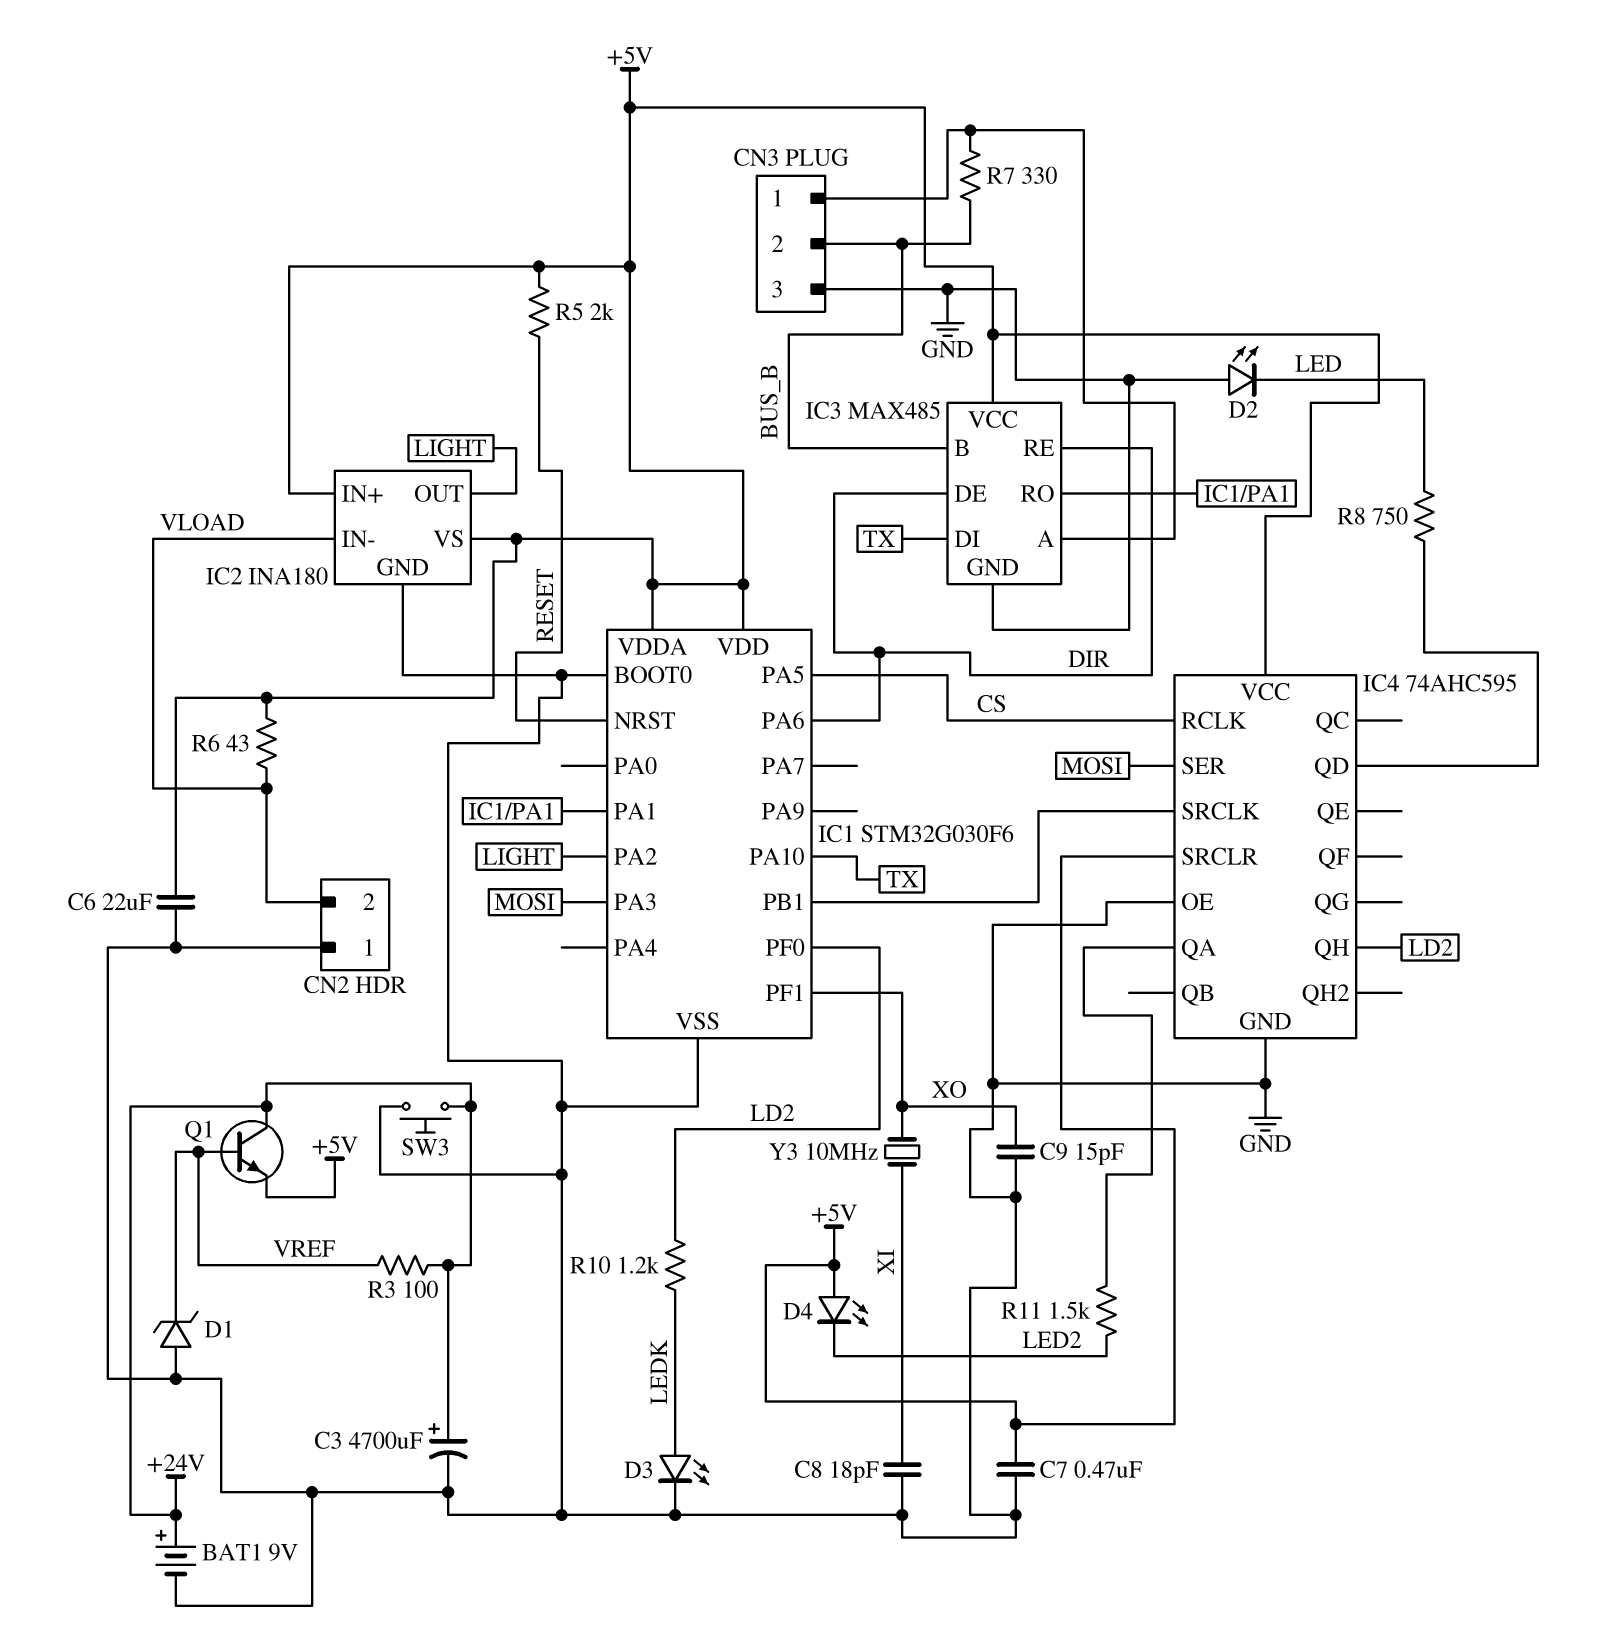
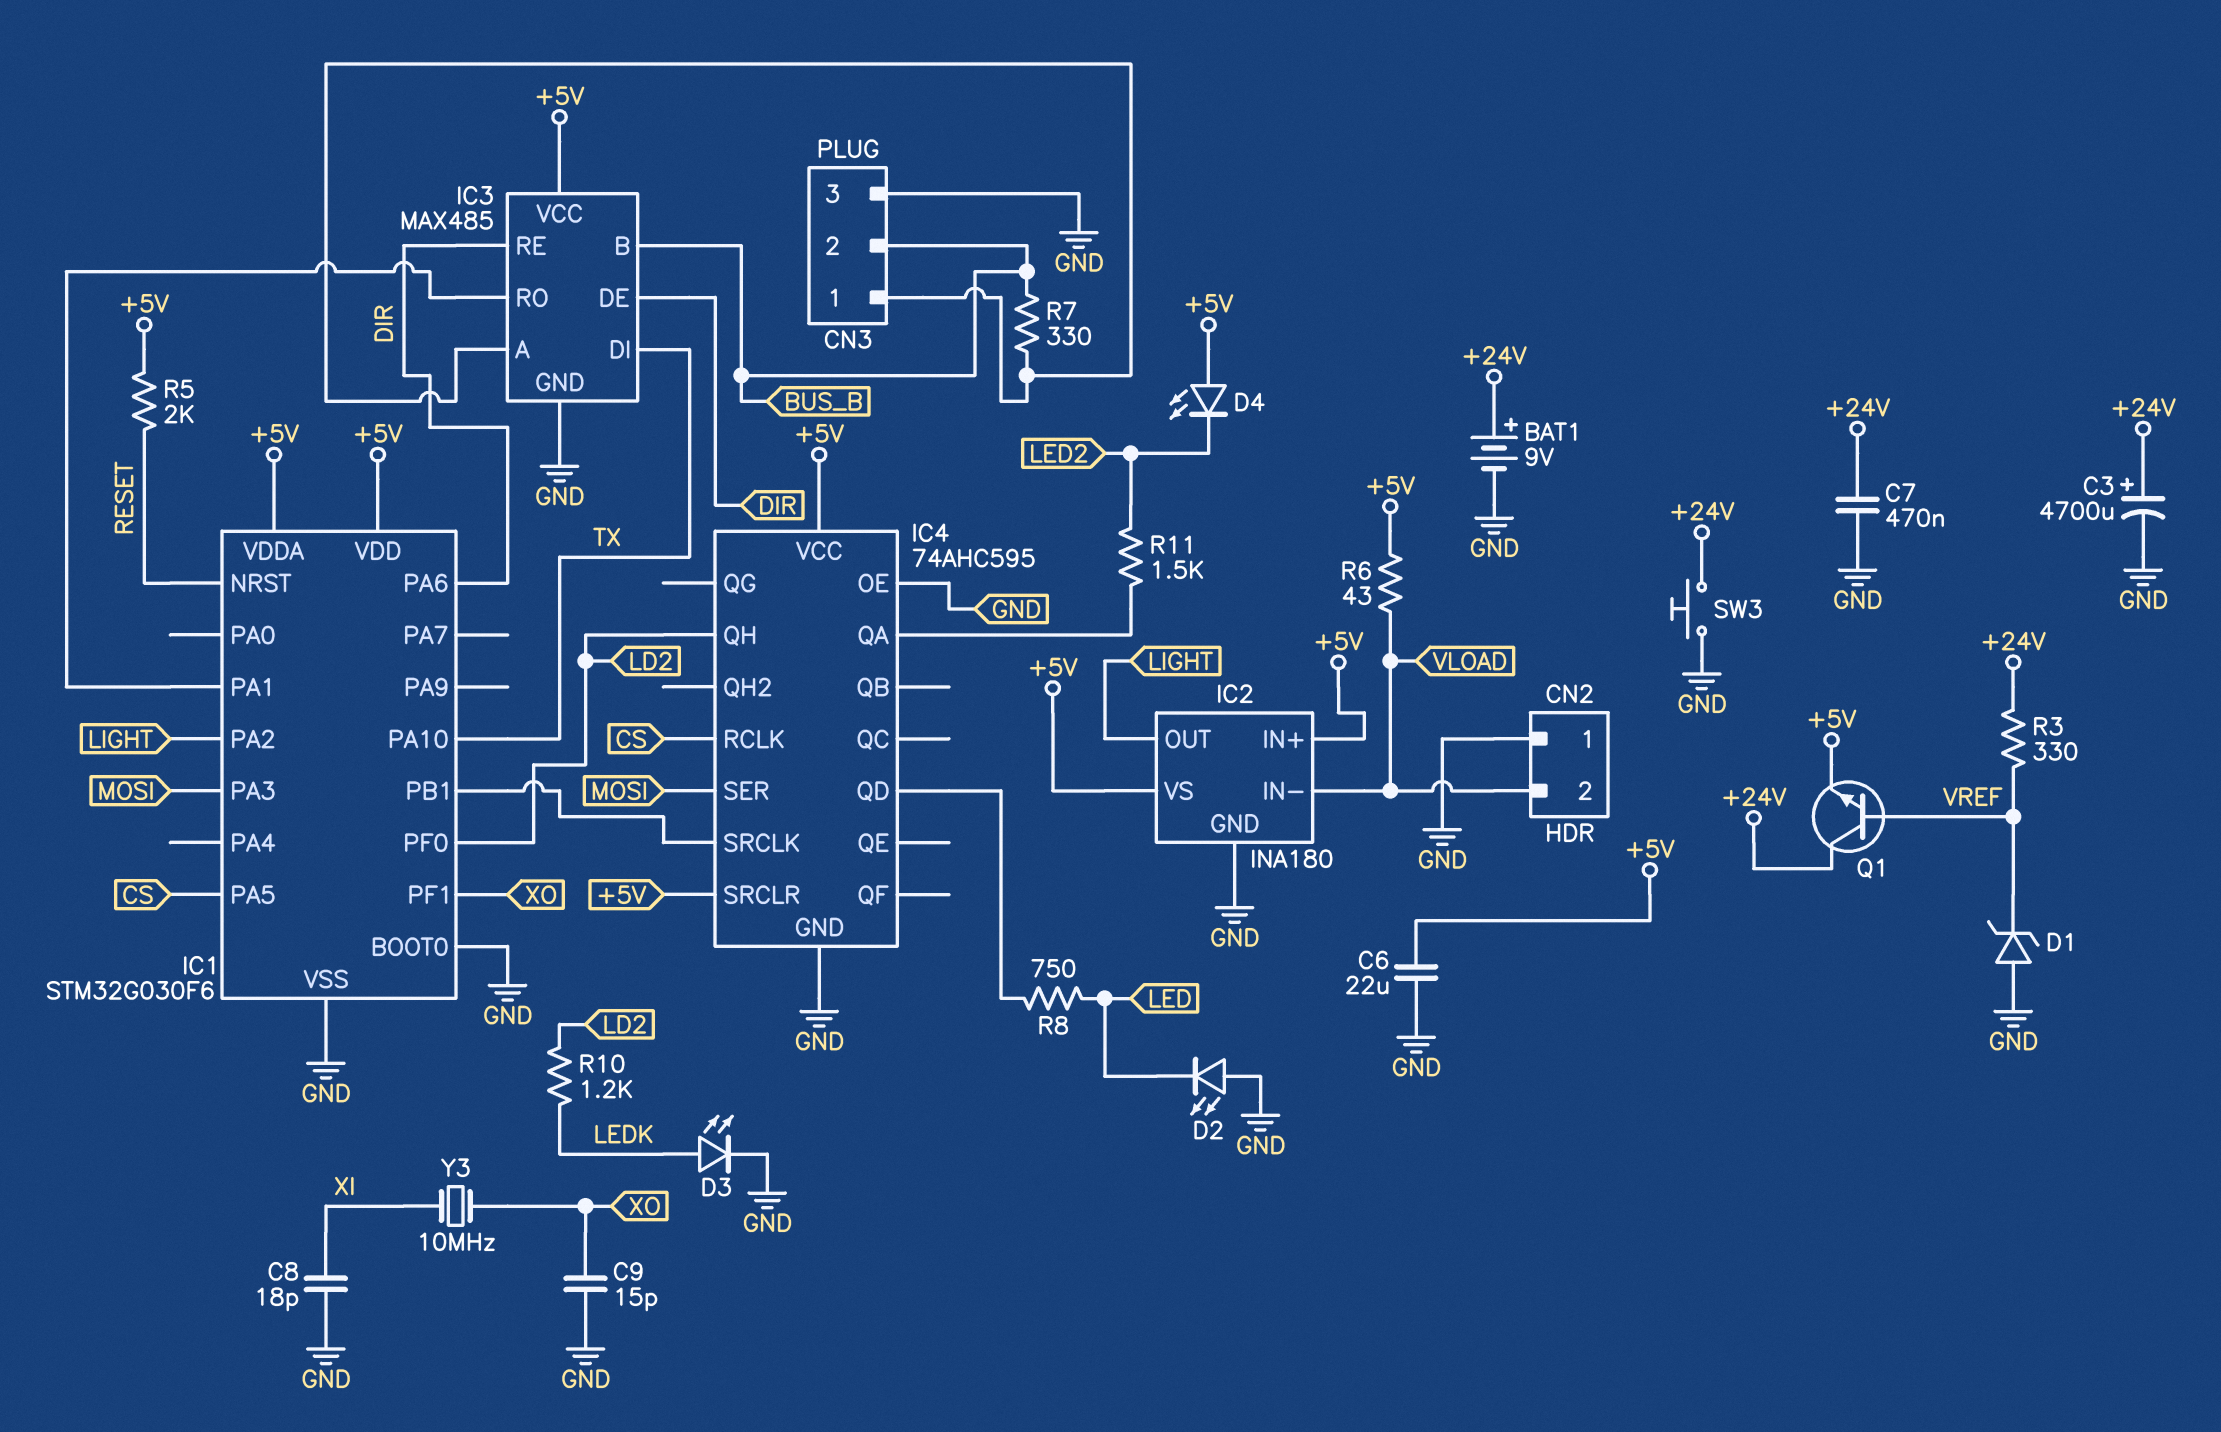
C7: 470nF (+5V, GND) -> 470nF (+24V, GND)
R3: 100 (+24V, VREF) -> 330 (+24V, VREF)

